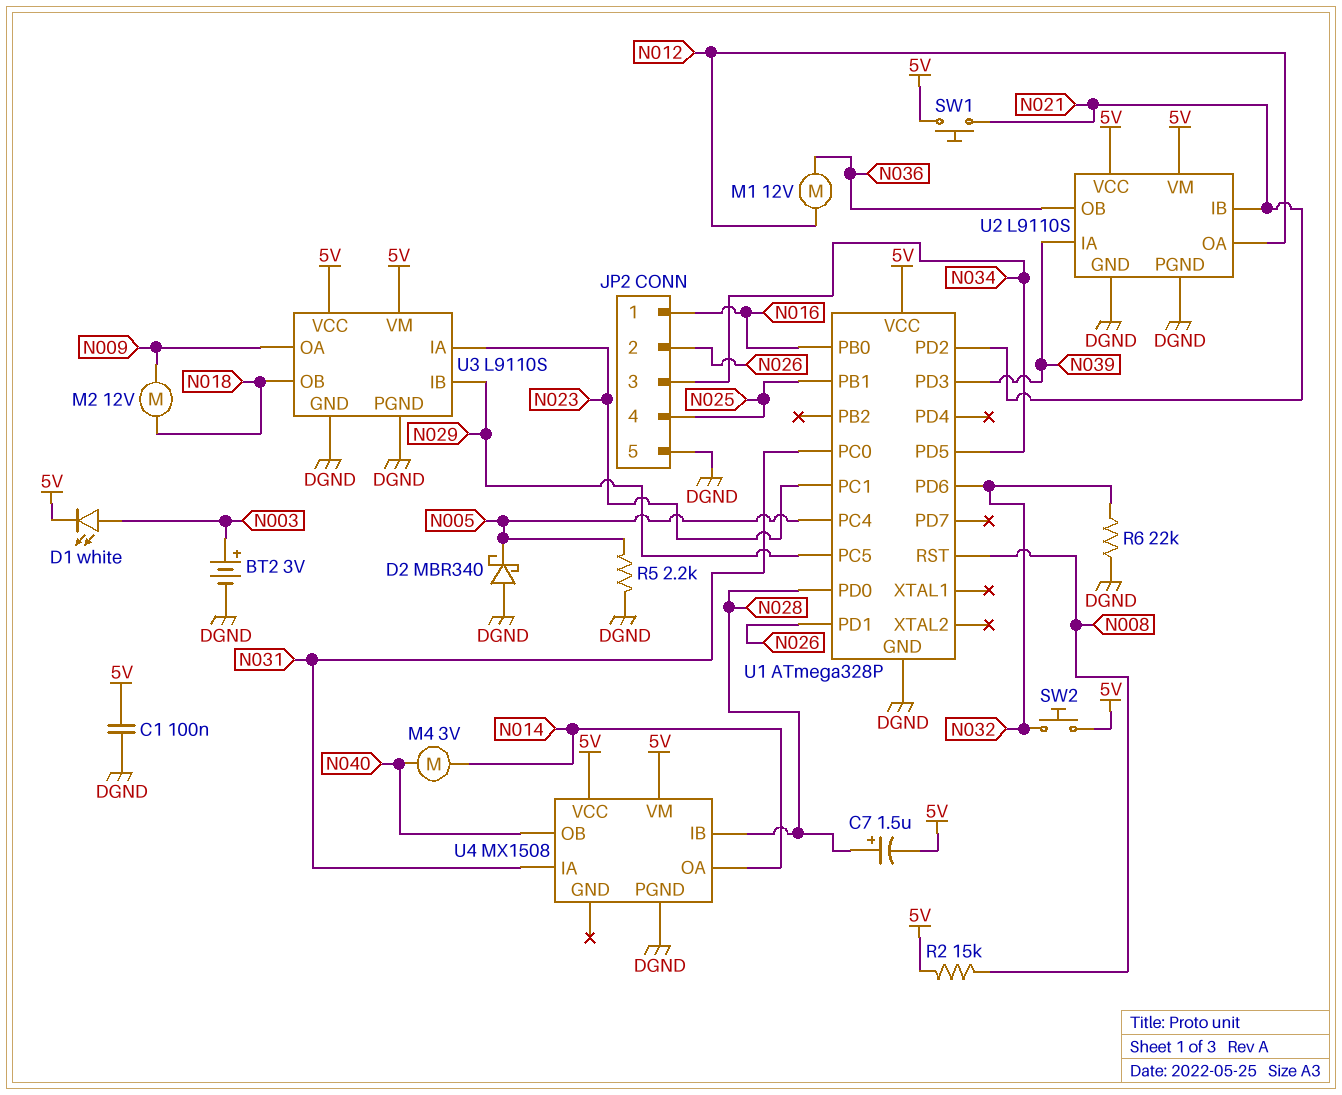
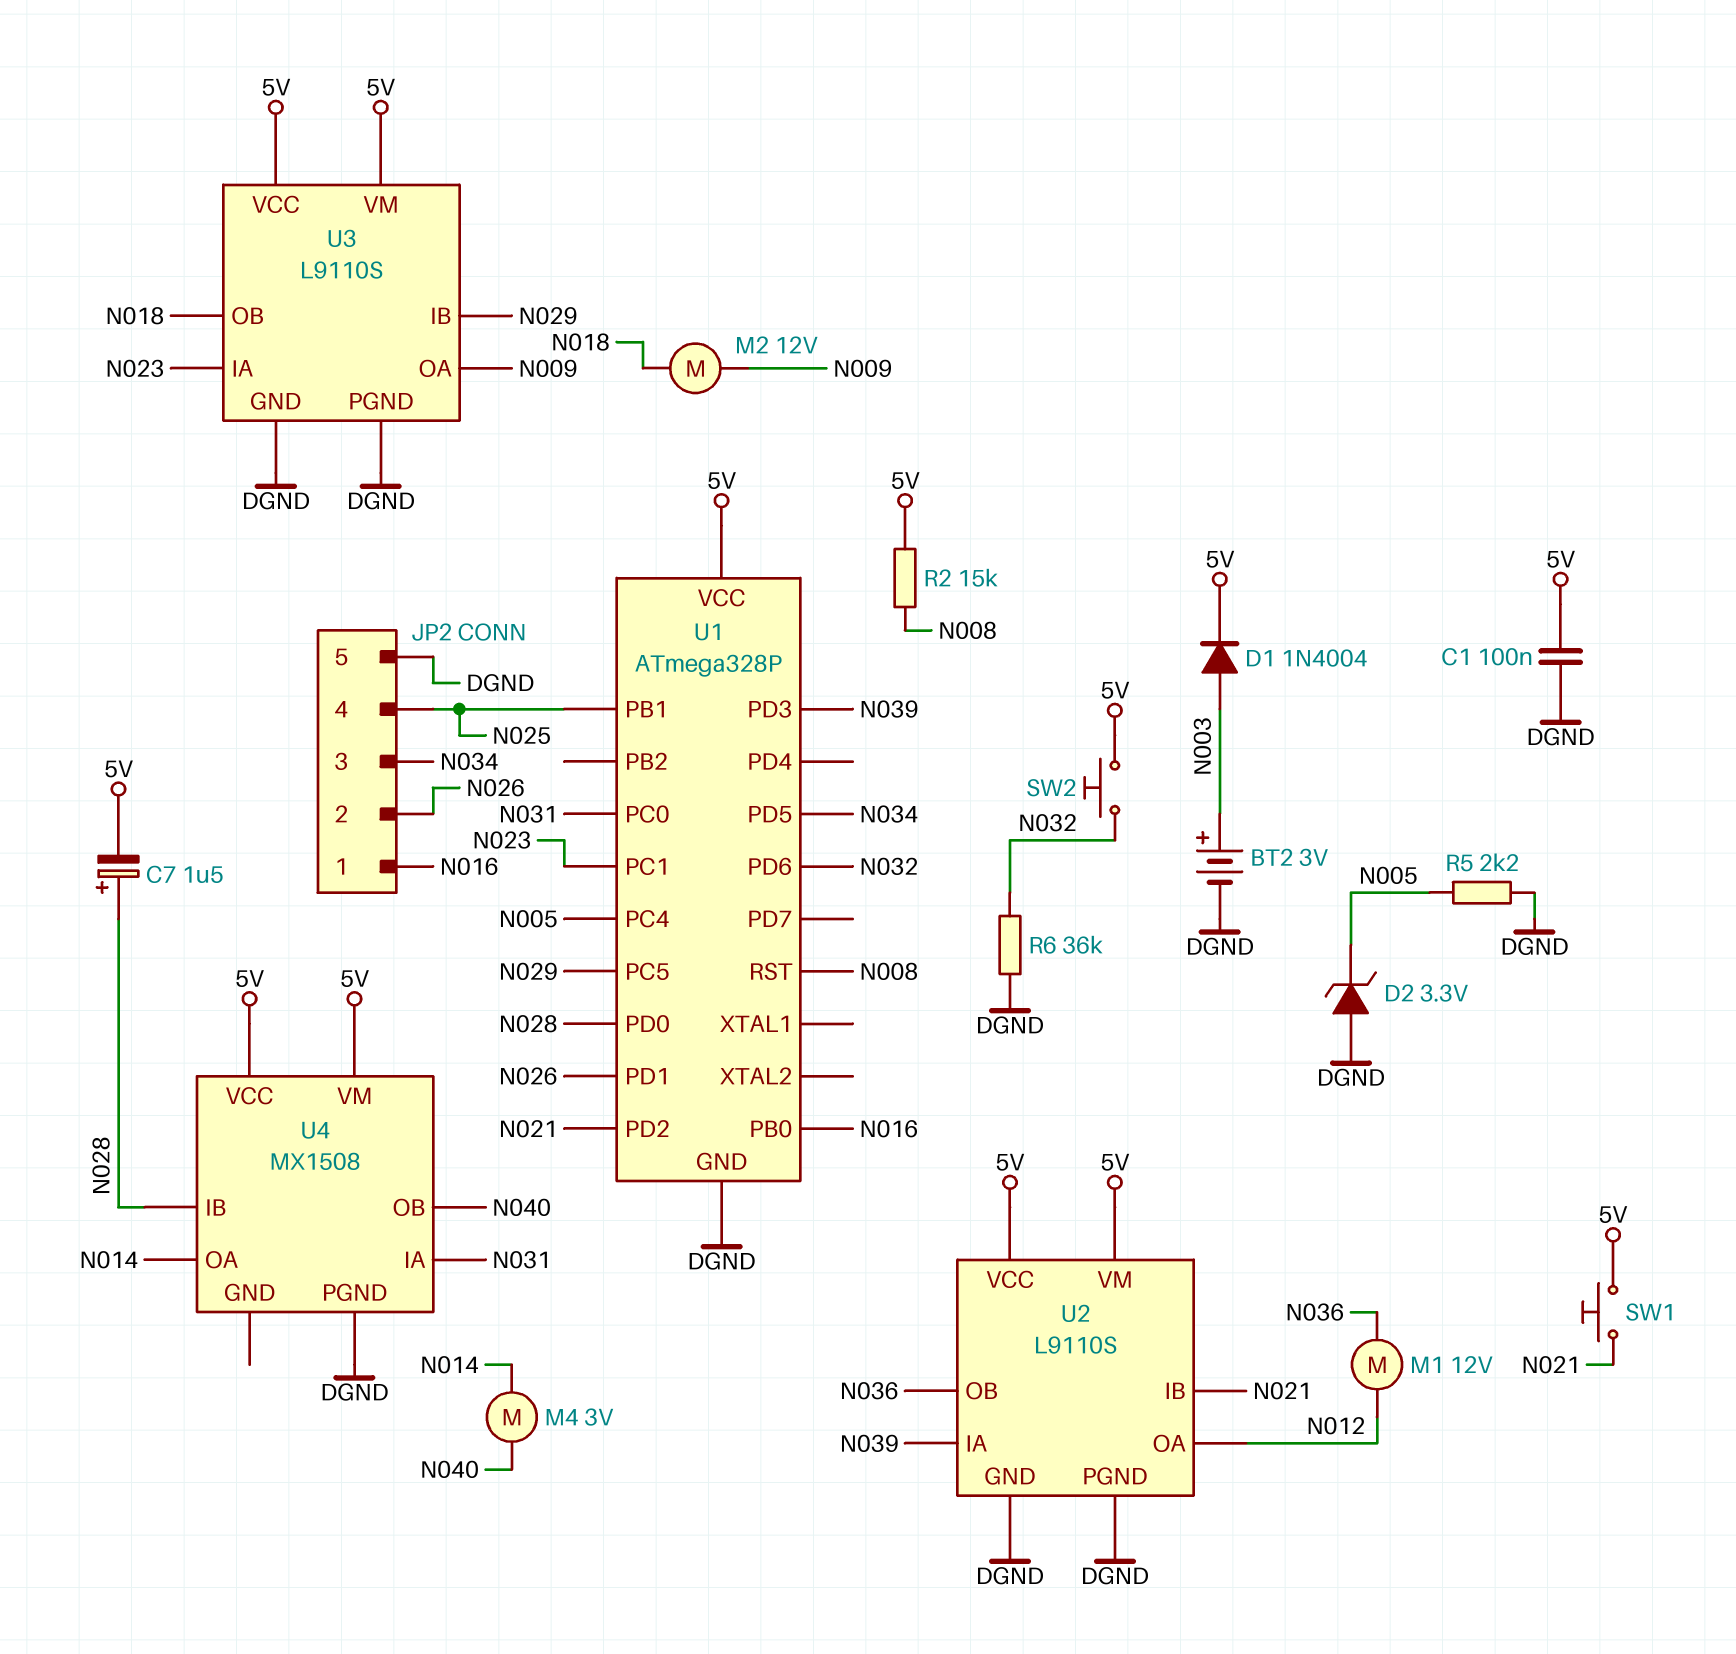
D1: LED white (A N003, K 5V) -> diode 1N4004 (A N003, K 5V)
D2: schottky MBR340 (A DGND, K N005) -> zener 3.3V (A DGND, K N005)
R6: 22k (DGND, N032) -> 36k (DGND, N032)

